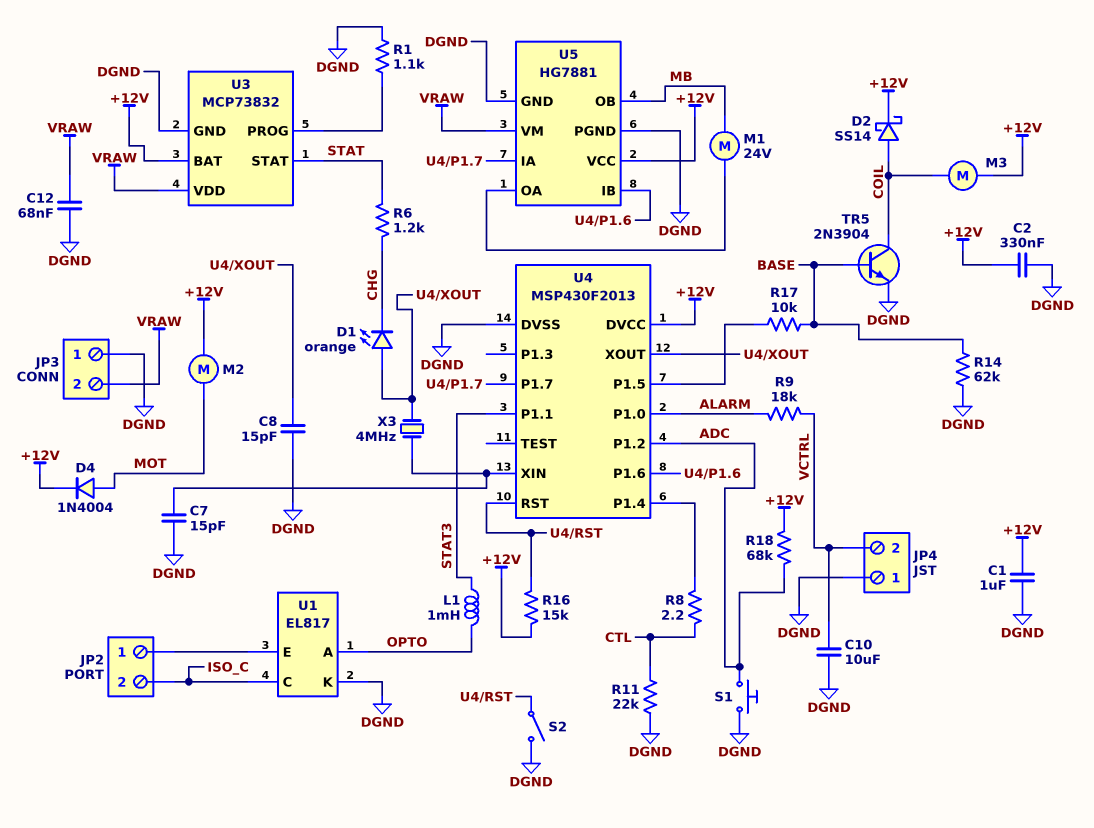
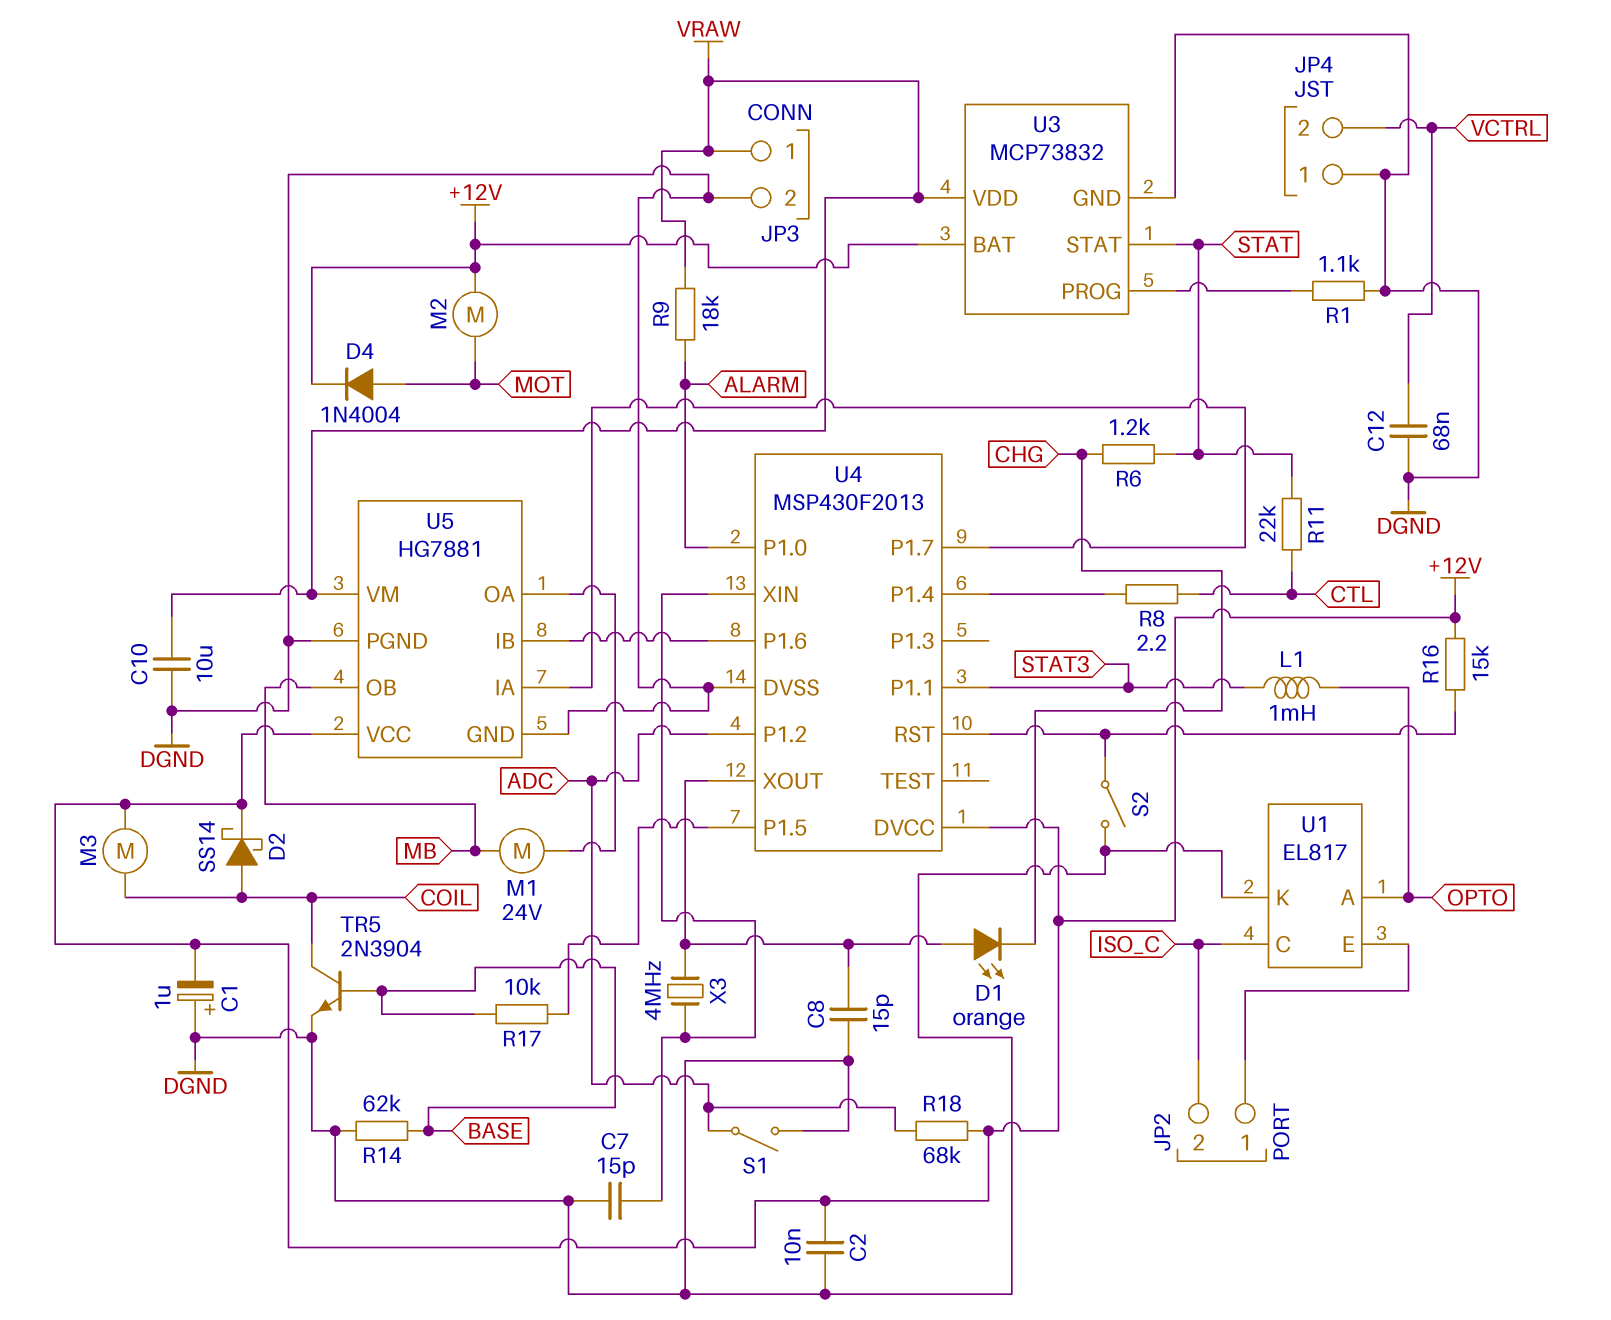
C1: 1uF (+12V, DGND) -> 1uF (plus DGND, minus +12V)
C2: 330nF (+12V, DGND) -> 10nF (+12V, DGND)
C10: 10uF (DGND, VCTRL) -> 10uF (DGND, VRAW)
C12: 68nF (DGND, VRAW) -> 68nF (DGND, VCTRL)
JP3 pin 1: DGND -> VRAW
JP3 pin 2: VRAW -> DGND
R9: 18k (ALARM, VCTRL) -> 18k (ALARM, VRAW)
R11: 22k (CTL, DGND) -> 22k (CTL, STAT)
S1: button (ADC, DGND) -> switch (ADC, DGND)

